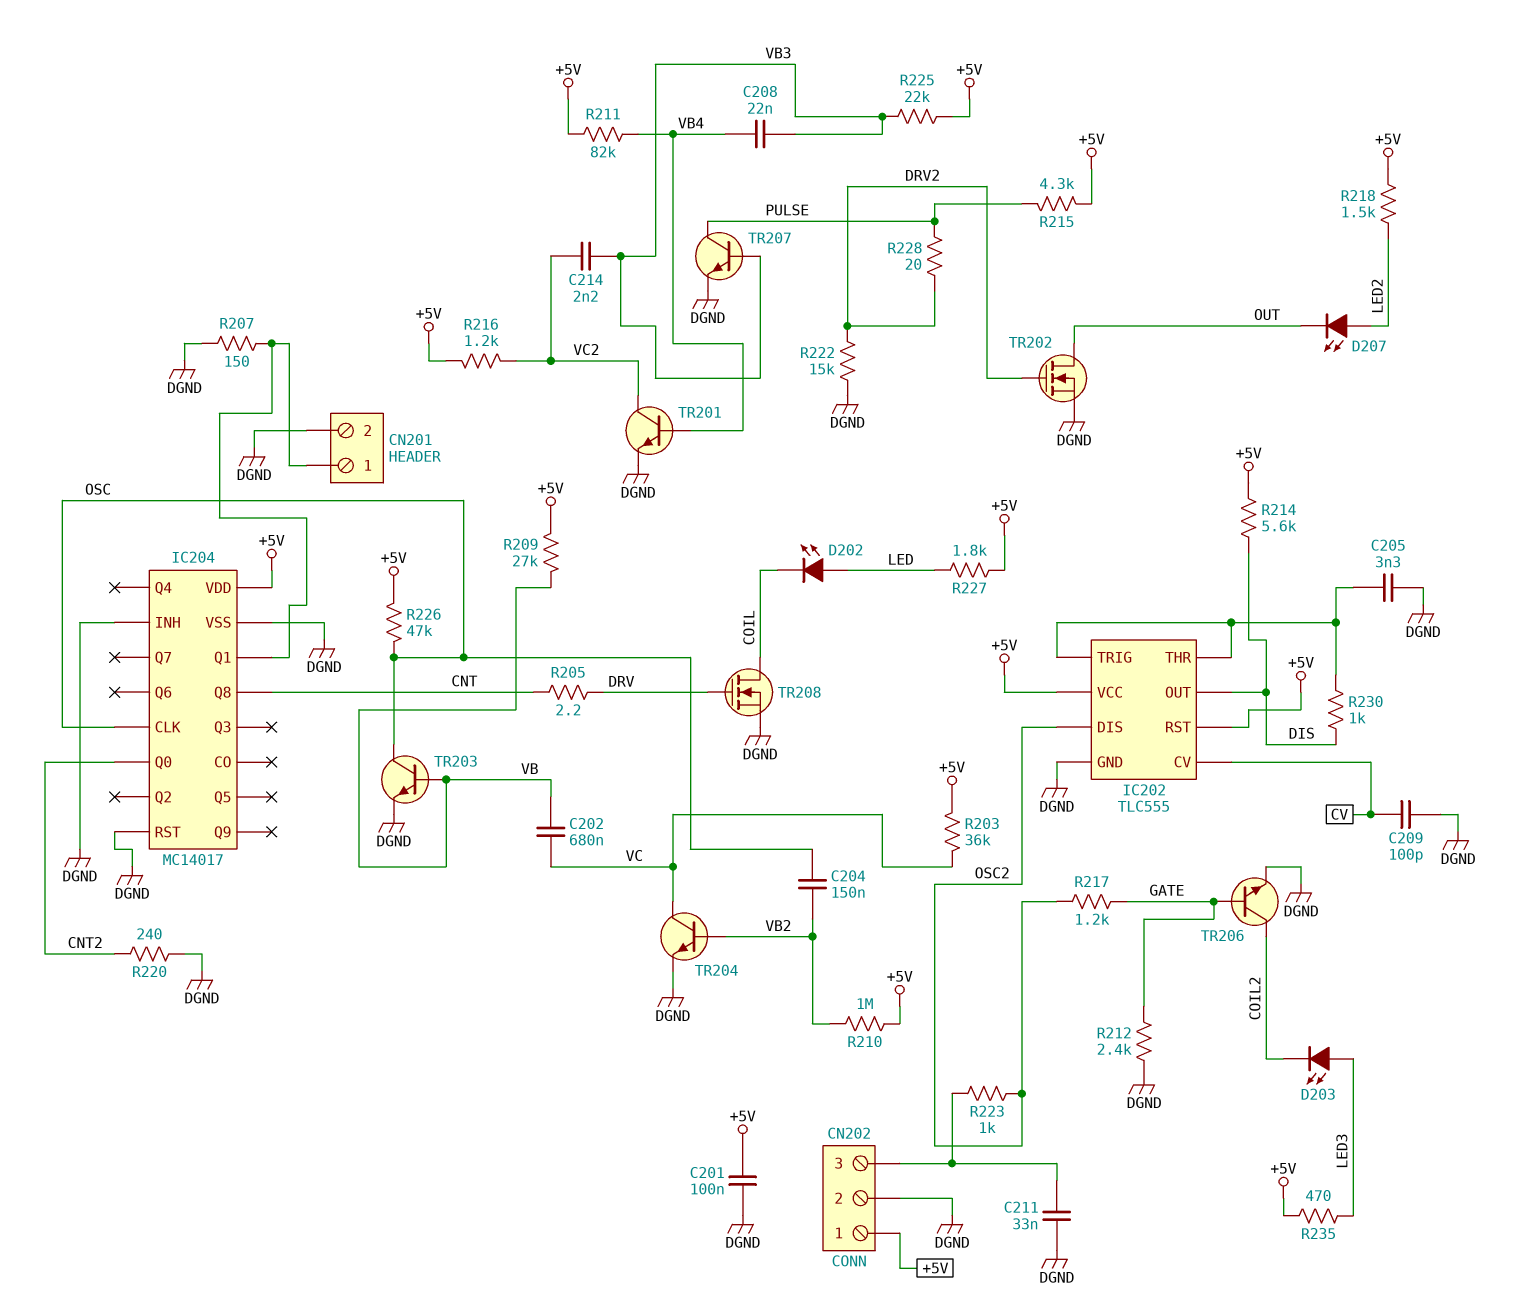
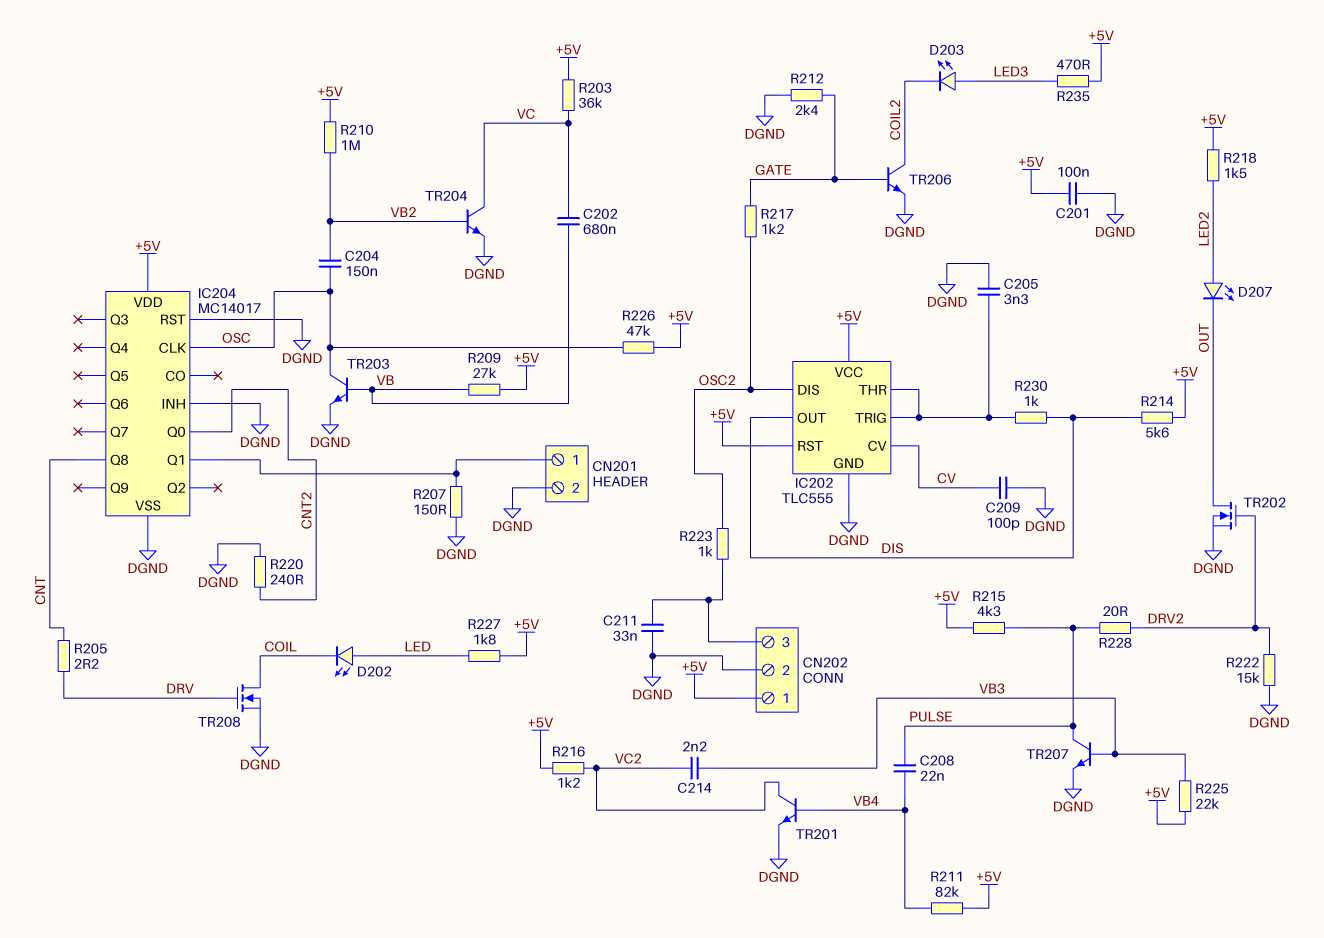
C208: 22nF (VB3, VB4) -> 22nF (PULSE, VB4)

